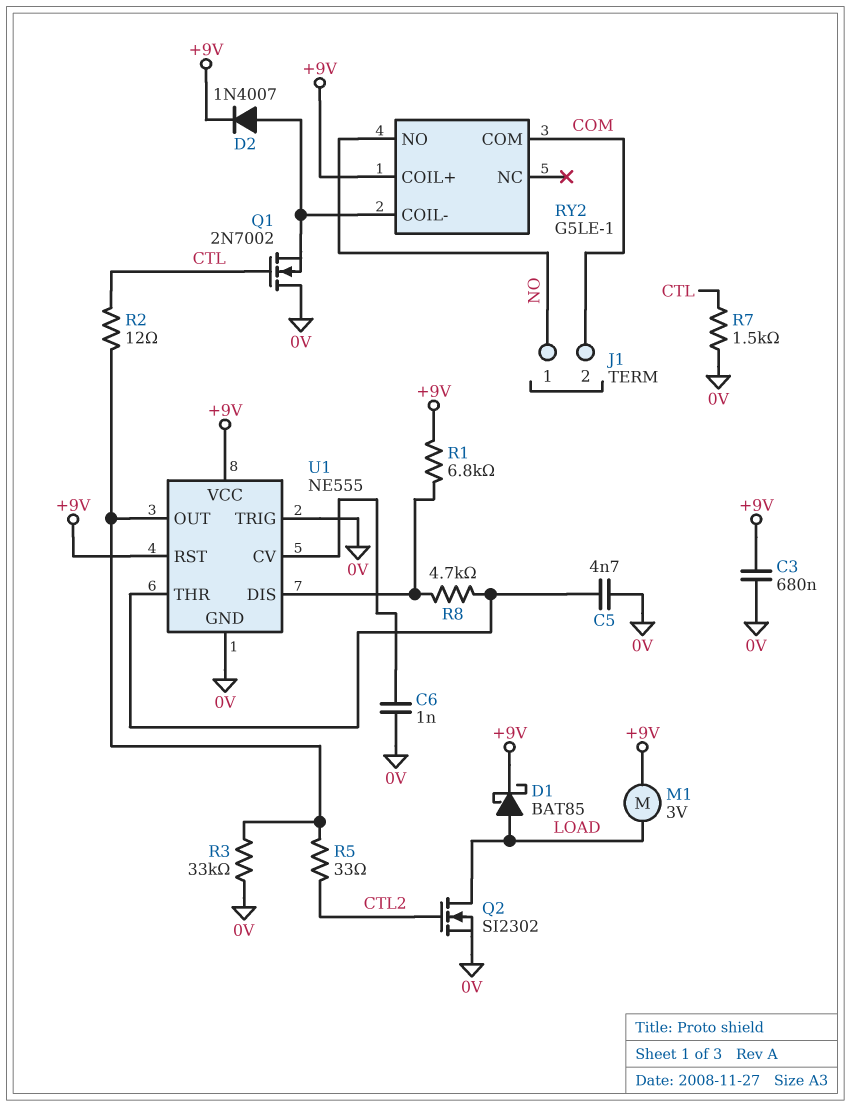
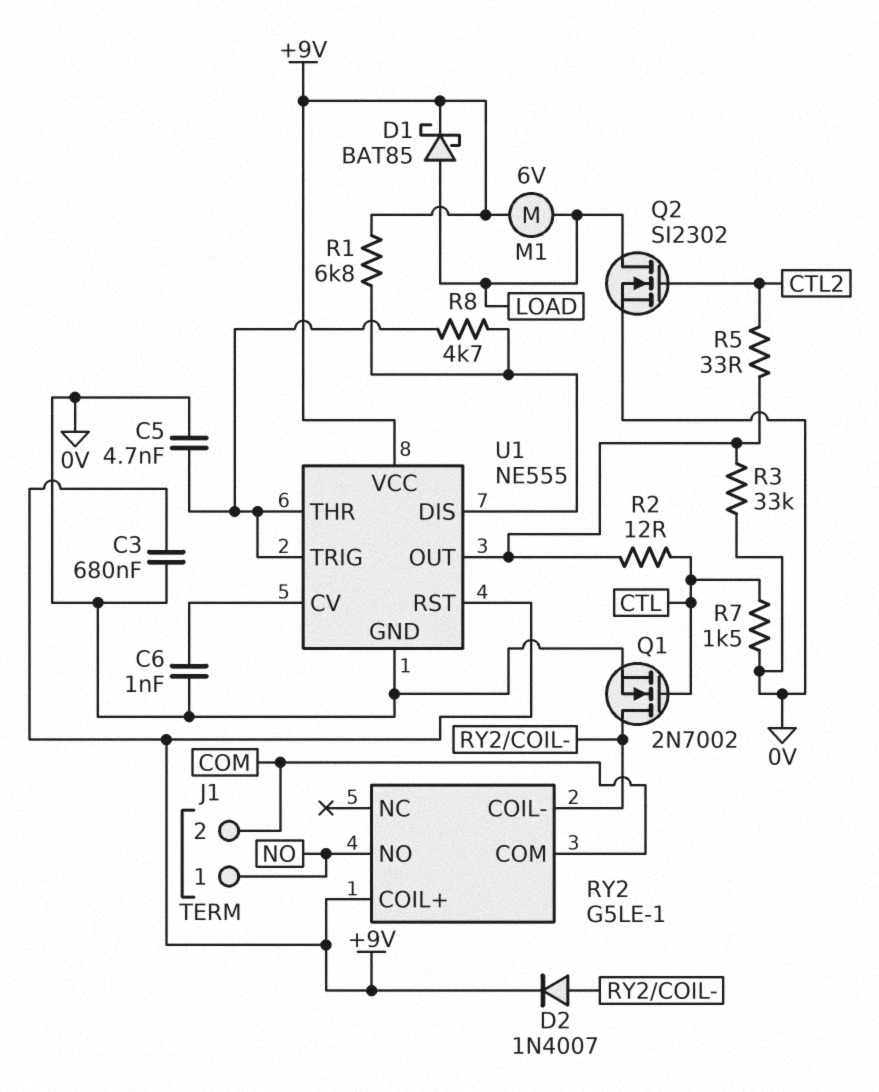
M1: motor 3V (+9V, LOAD) -> motor 6V (+9V, LOAD)
Q1: NMOS 2N7002 (G CTL, D 0V, S RY2/COIL-) -> NMOS 2N7002 (G CTL, D RY2/COIL-, S 0V)
U1 pin TRIG: 0V -> U1/THR

